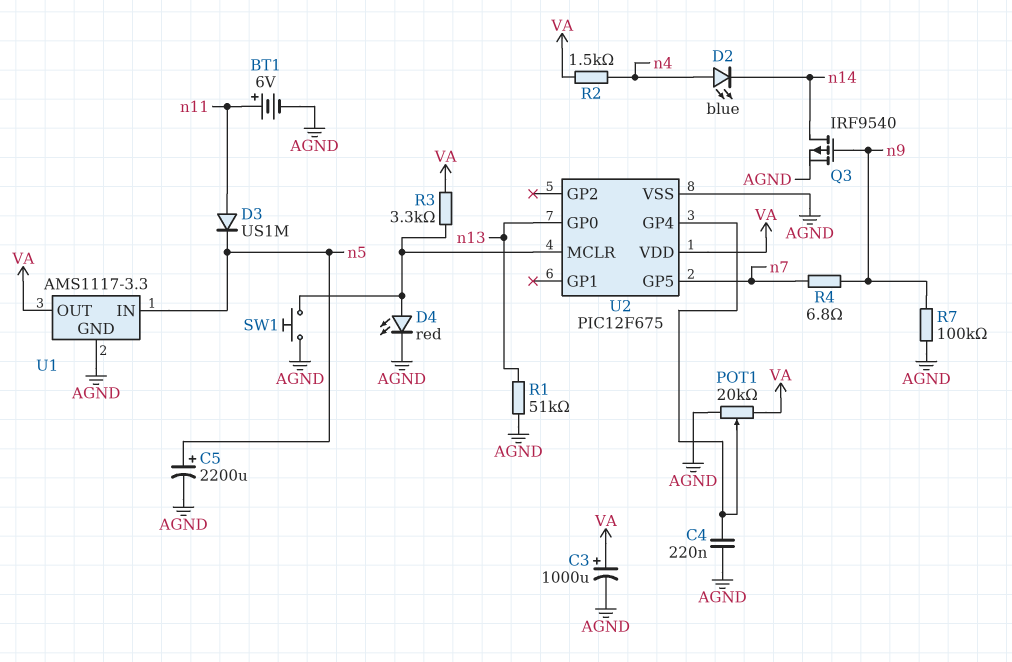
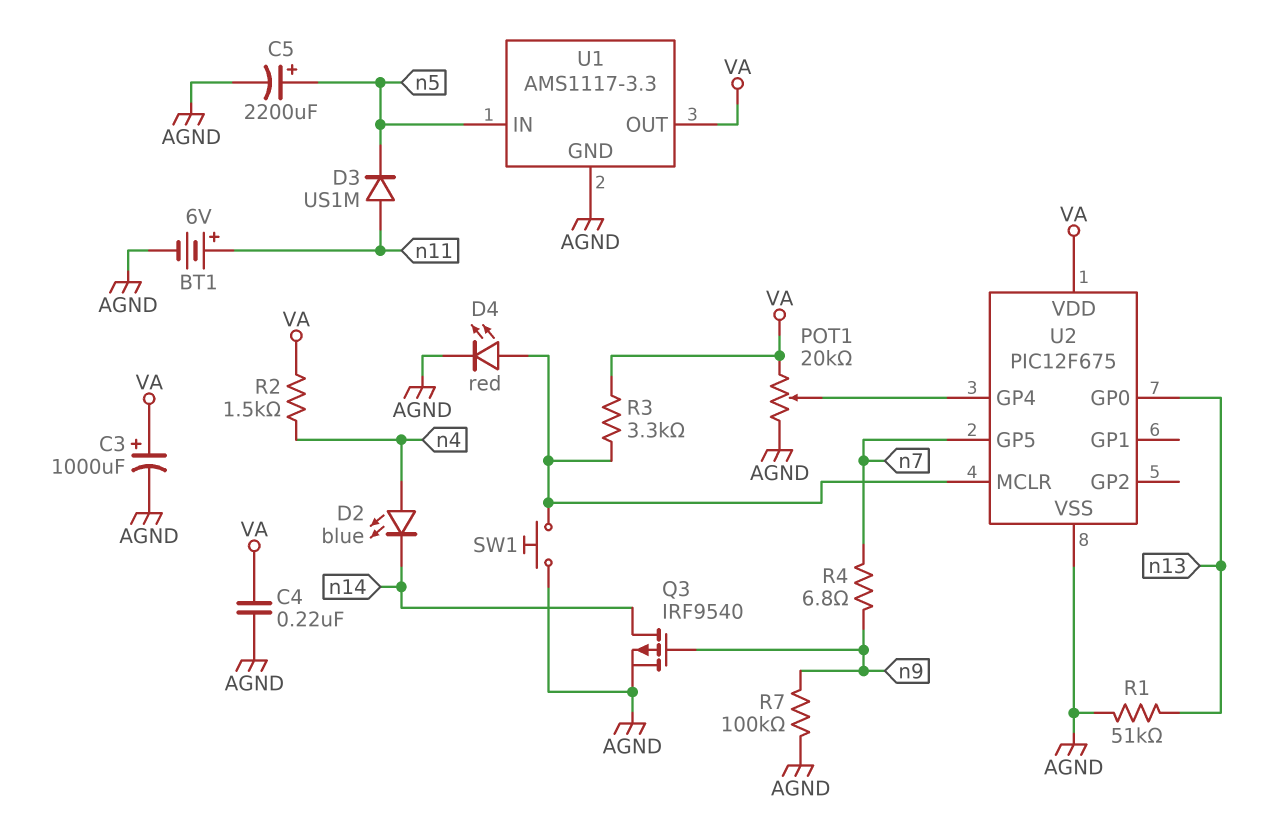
C4: 220nF (AGND, U2/GP4) -> 220nF (AGND, VA)

